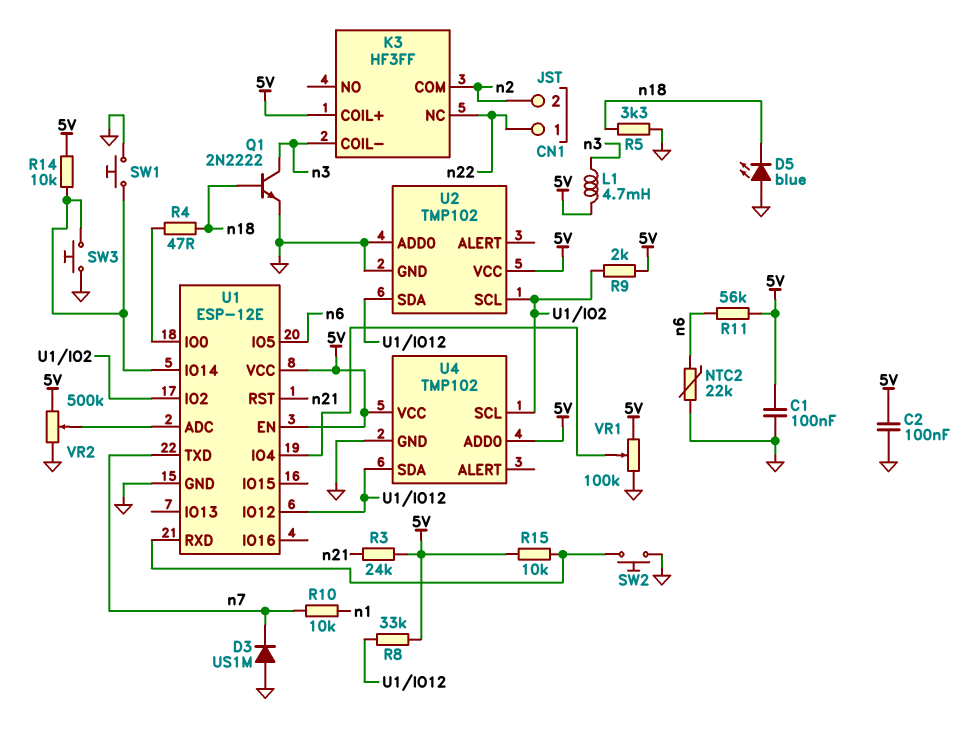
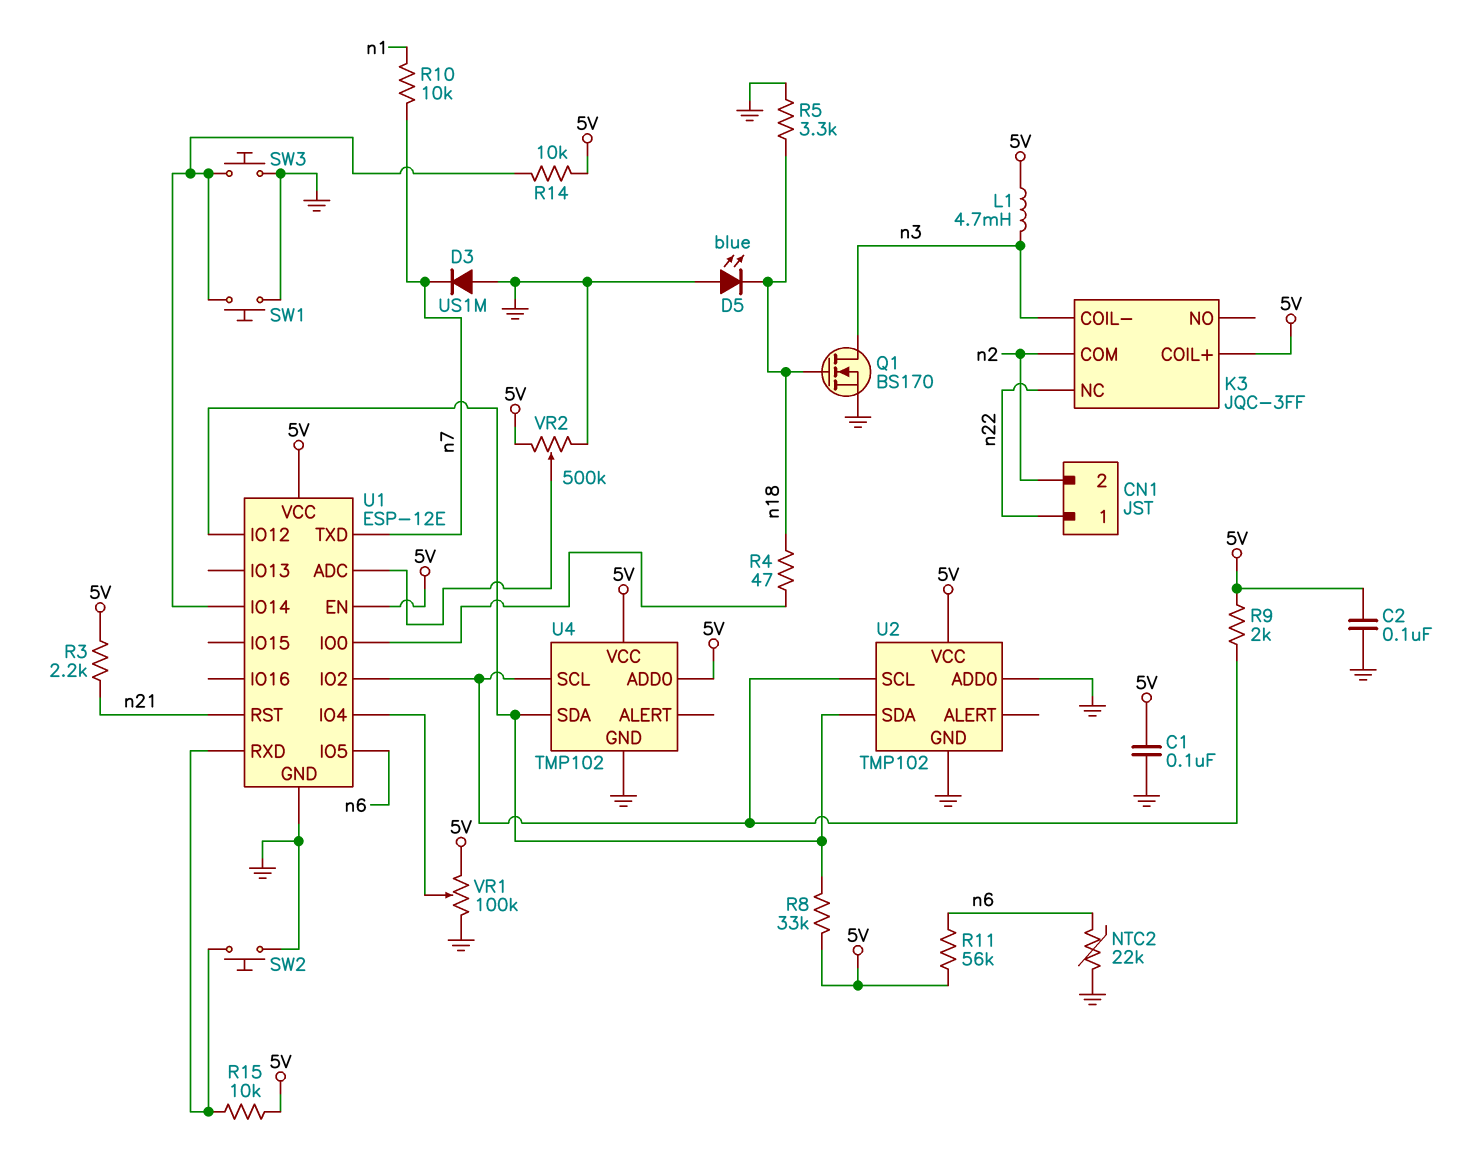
K3: HF3FF -> JQC-3FF
Q1: NPN 2N2222 (B n18, C n3, E GND) -> NMOS BS170 (G n18, D n3, S GND)
R3: 24k (5V, n21) -> 2.2k (5V, n21)

